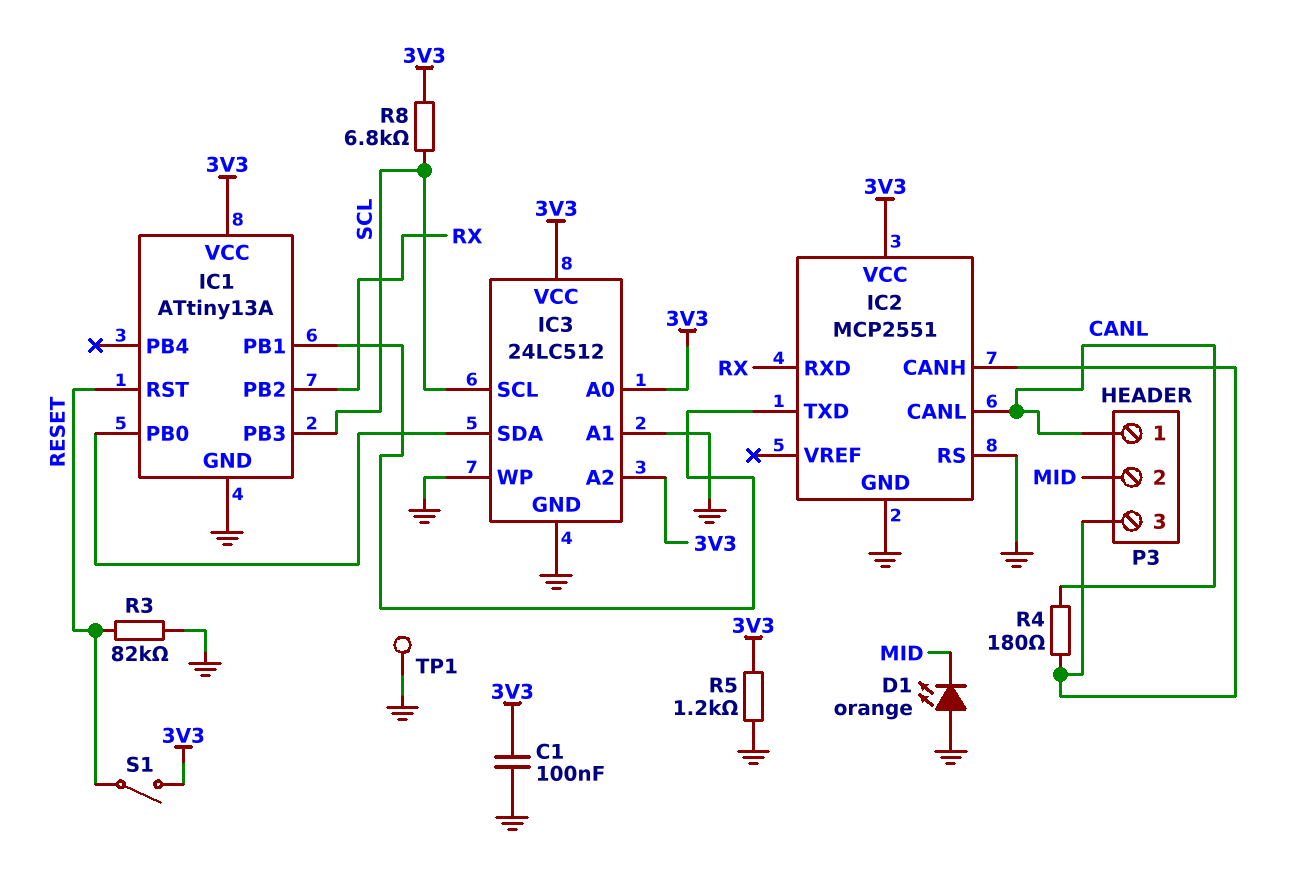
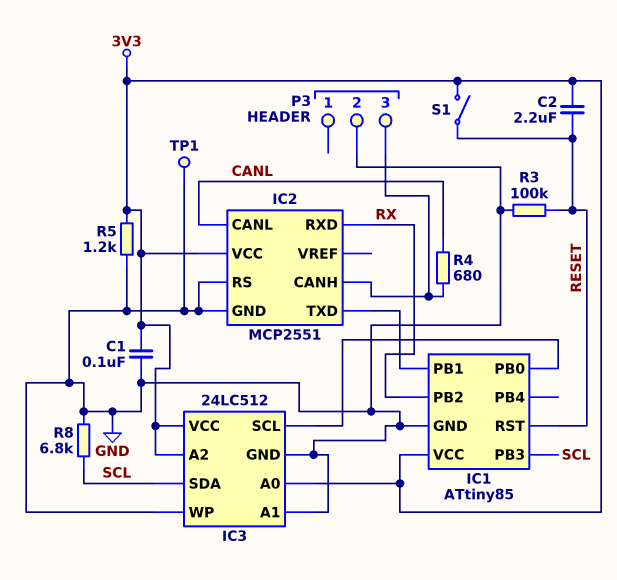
C2: none -> 2.2uF (3V3, RESET)
D1: LED orange (A GND, K MID) -> none
IC1: ATtiny13A -> ATtiny85
IC3 pin SCL: SCL -> IC1/PB0
IC3 pin SDA: IC1/PB0 -> SCL
P3 pin 1: CANL -> none
P3 pin 2: MID -> GND
R3: 82k (GND, RESET) -> 100k (GND, RESET)
R4: 180 (CANL, IC2/CANH) -> 680 (CANL, IC2/CANH)
R8: 6.8k (3V3, SCL) -> 6.8k (GND, SCL)

